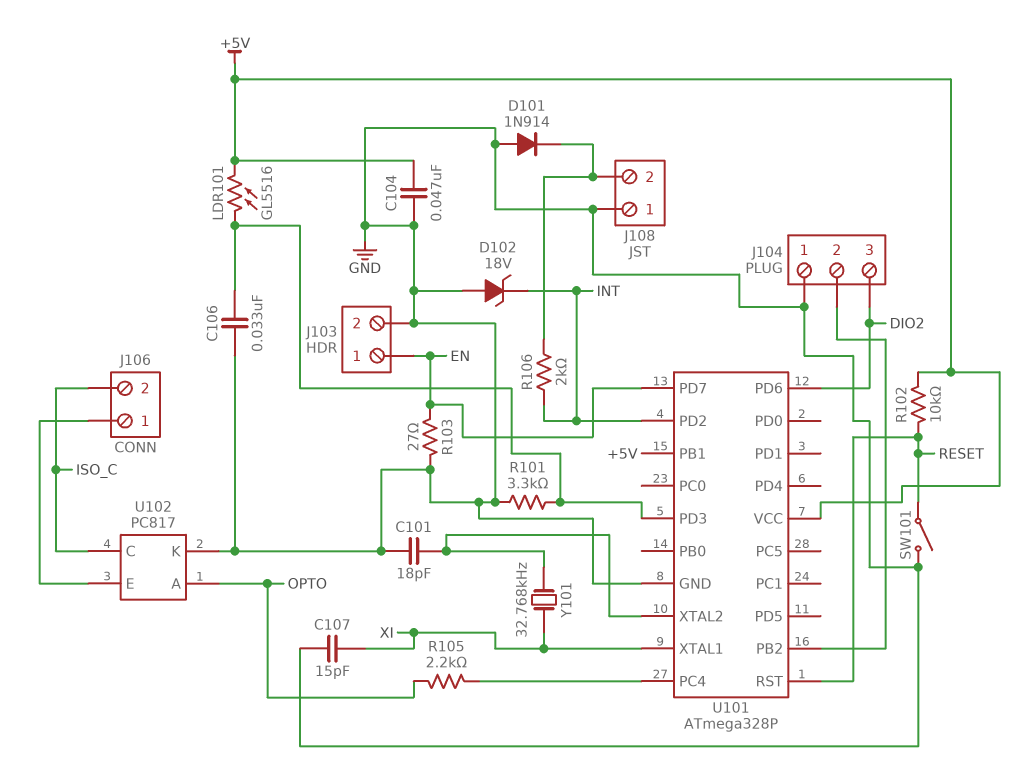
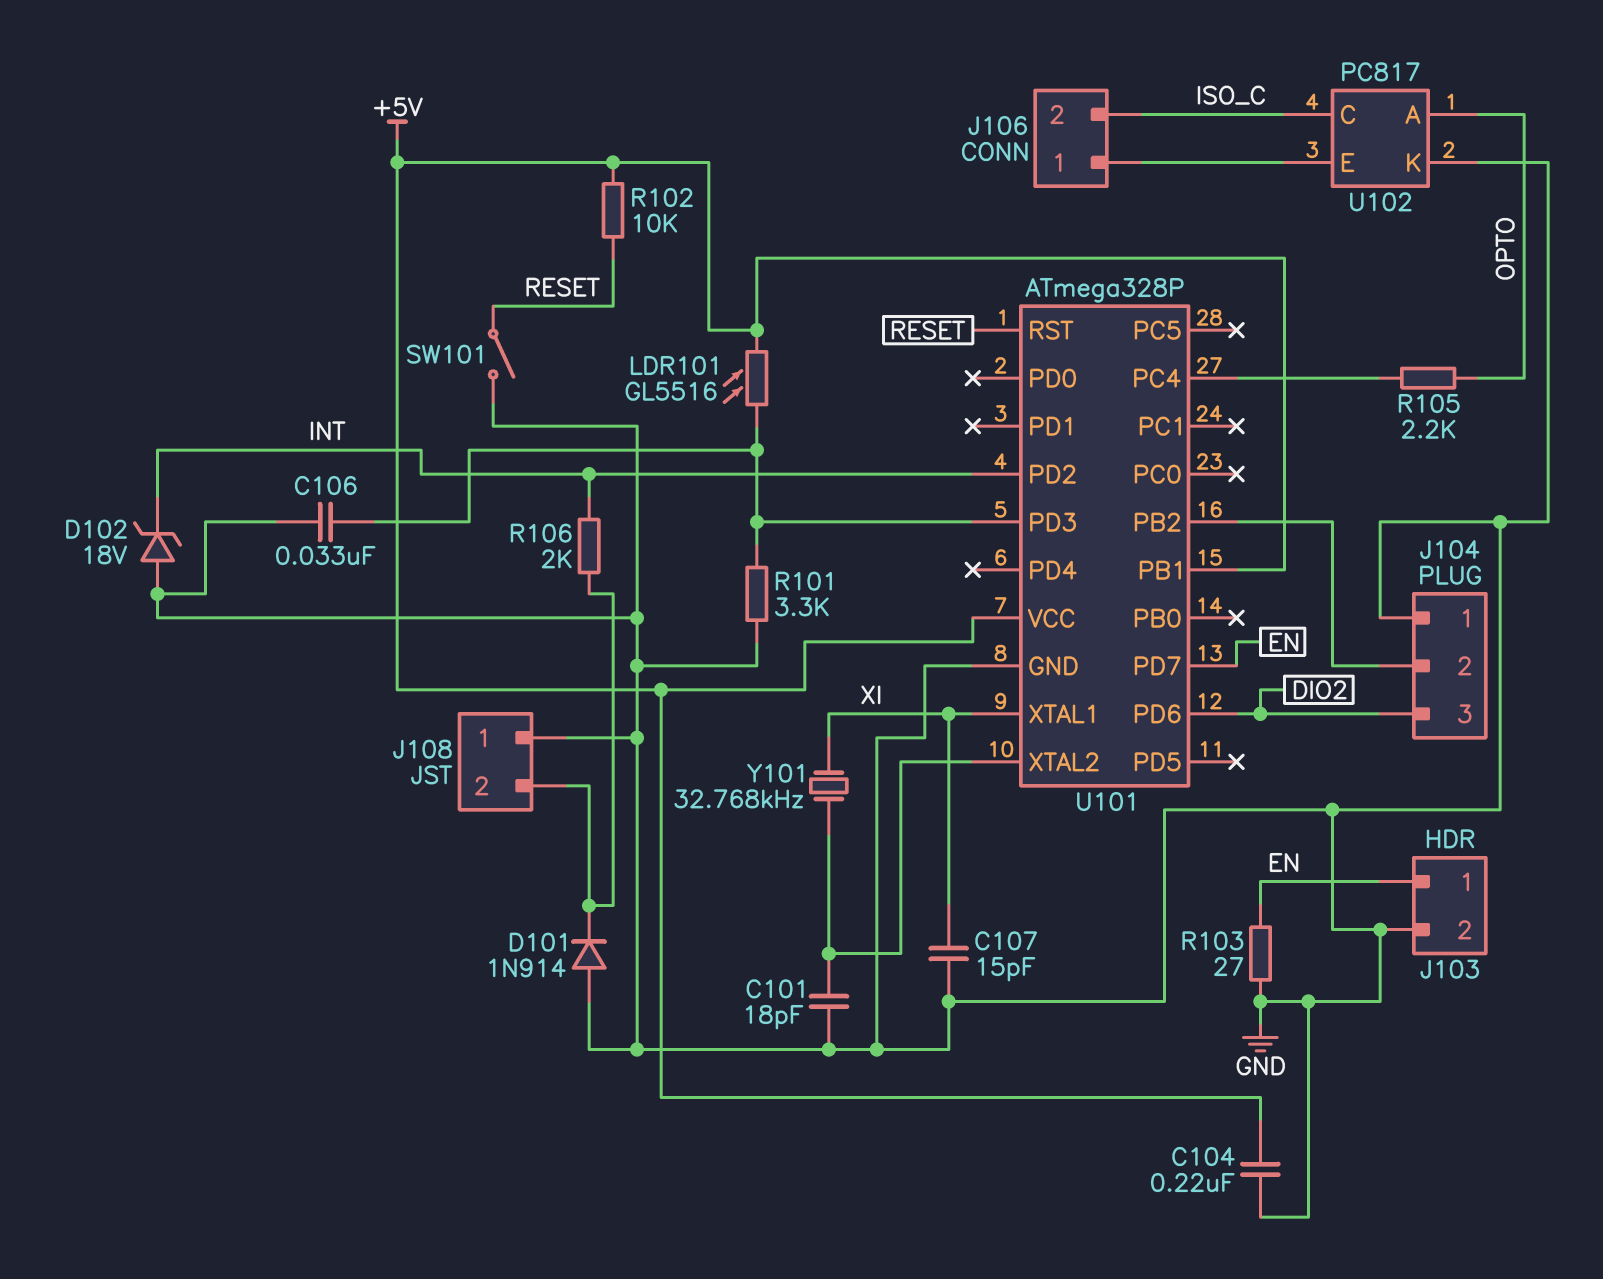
C104: 47nF (+5V, GND) -> 220nF (+5V, GND)

